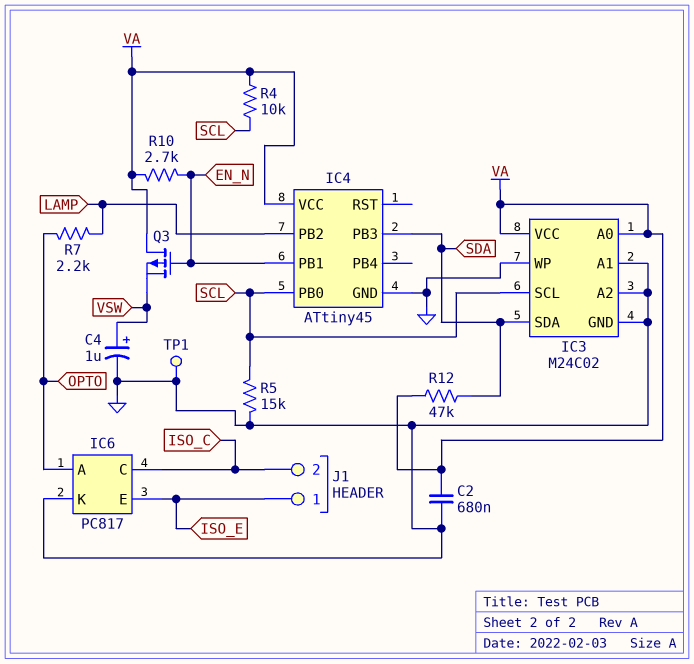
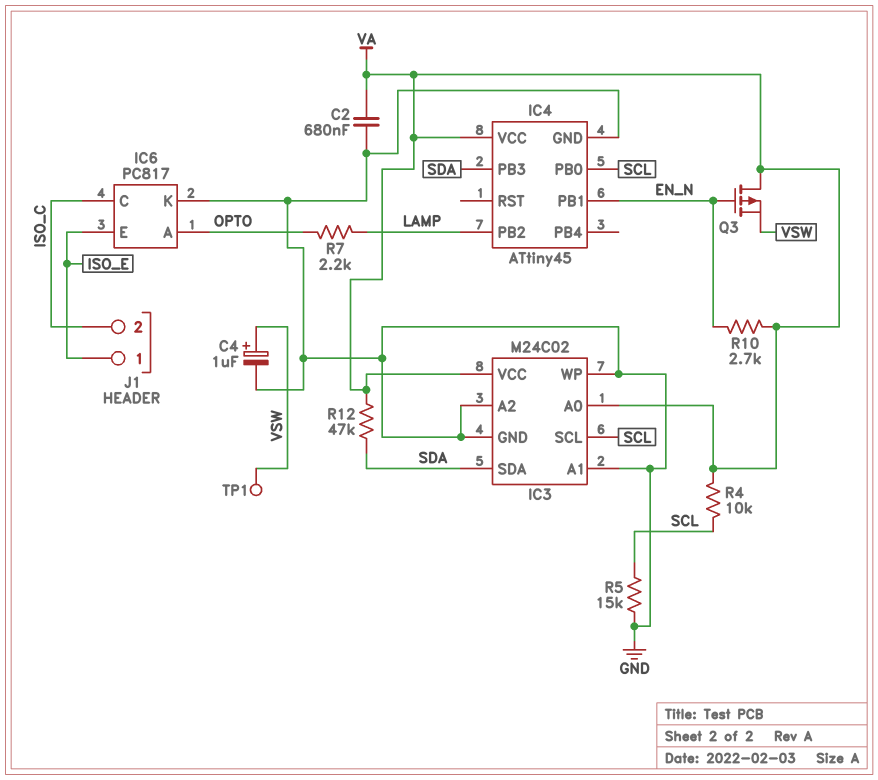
TP1: test point (GND) -> test point (VSW)

